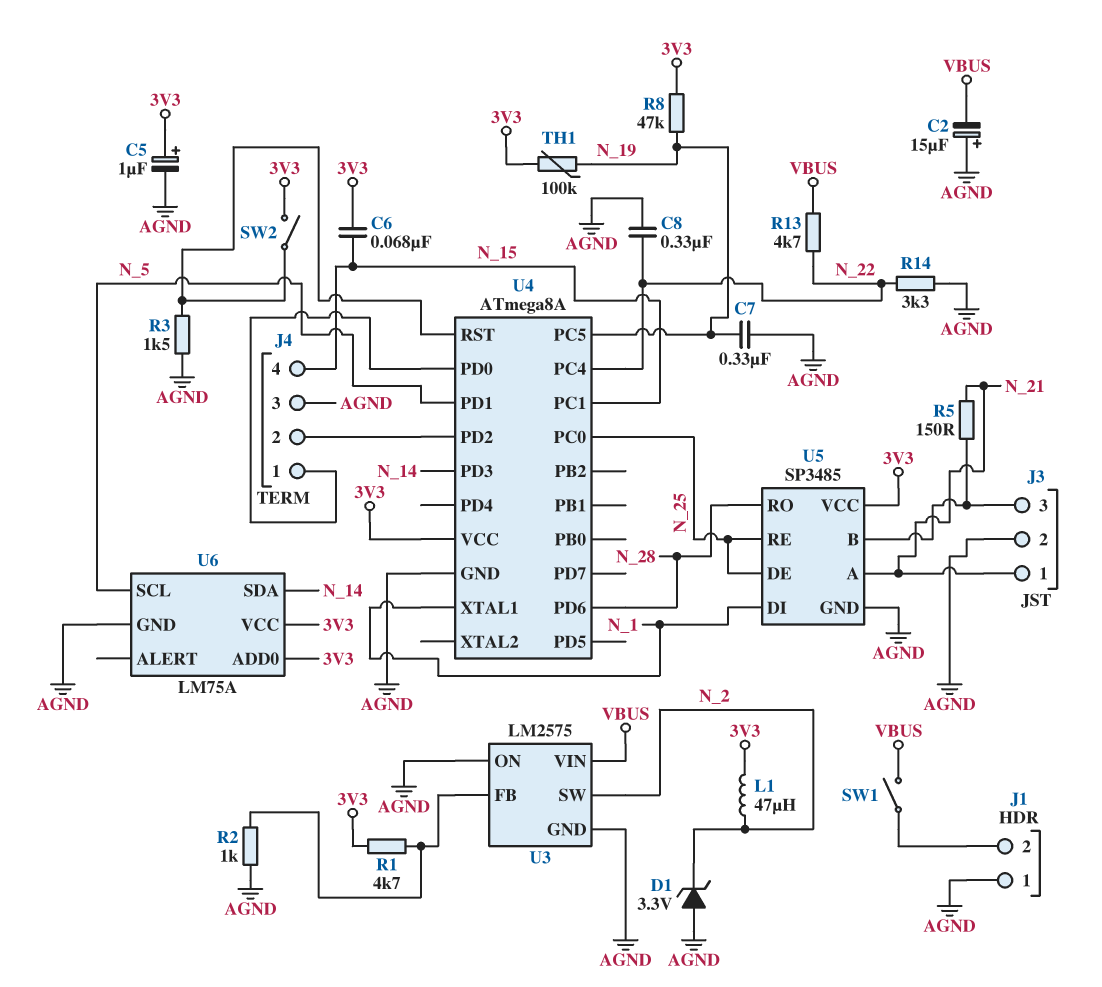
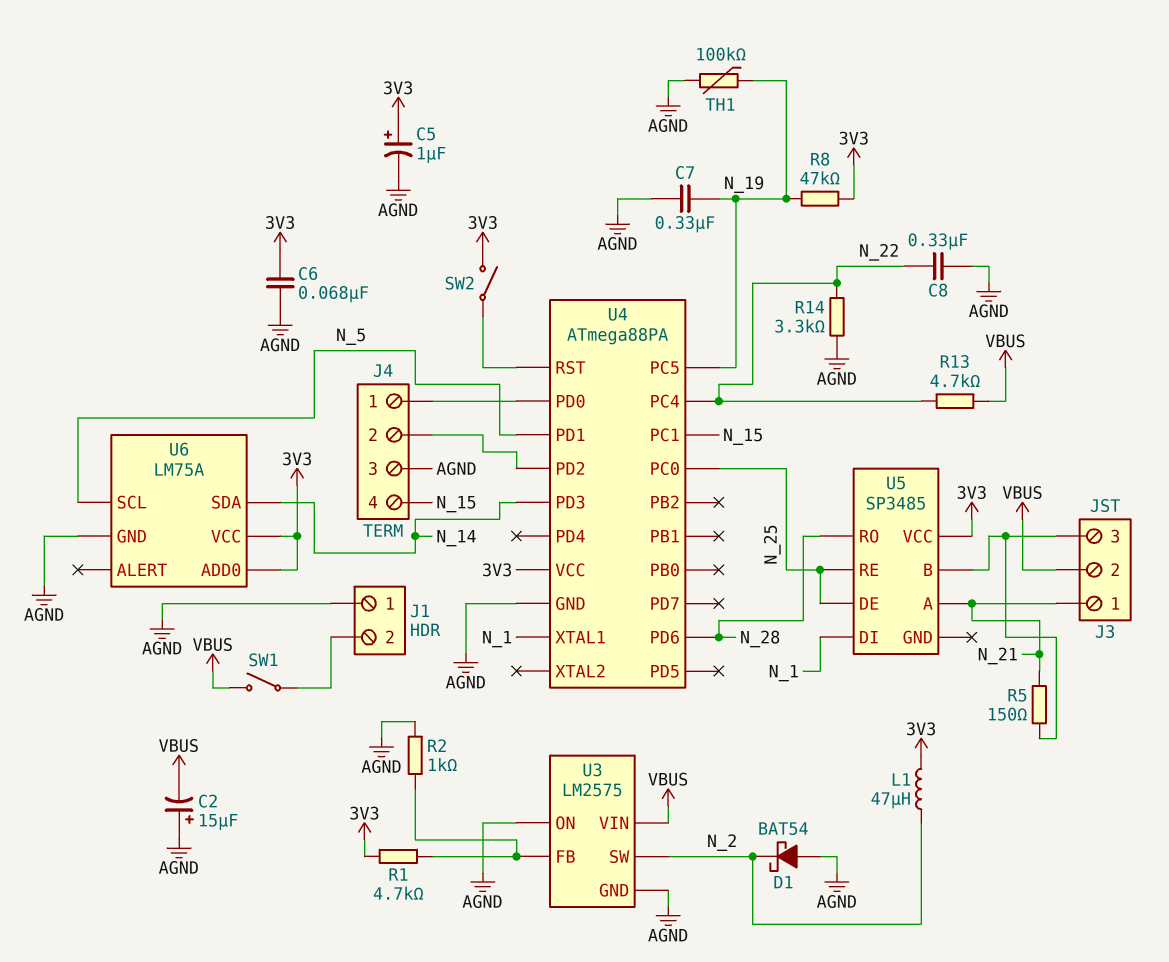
C6: 68nF (3V3, N_15) -> 68nF (3V3, AGND)
D1: zener 3.3V (A AGND, K N_2) -> schottky BAT54 (A AGND, K N_2)
J3 pin 2: AGND -> VBUS
R3: 1.5k (AGND, U4/RST) -> none
TH1: 100k (3V3, N_19) -> 100k (AGND, N_19)
U4: ATmega8A -> ATmega88PA
U5 pin GND: AGND -> none

